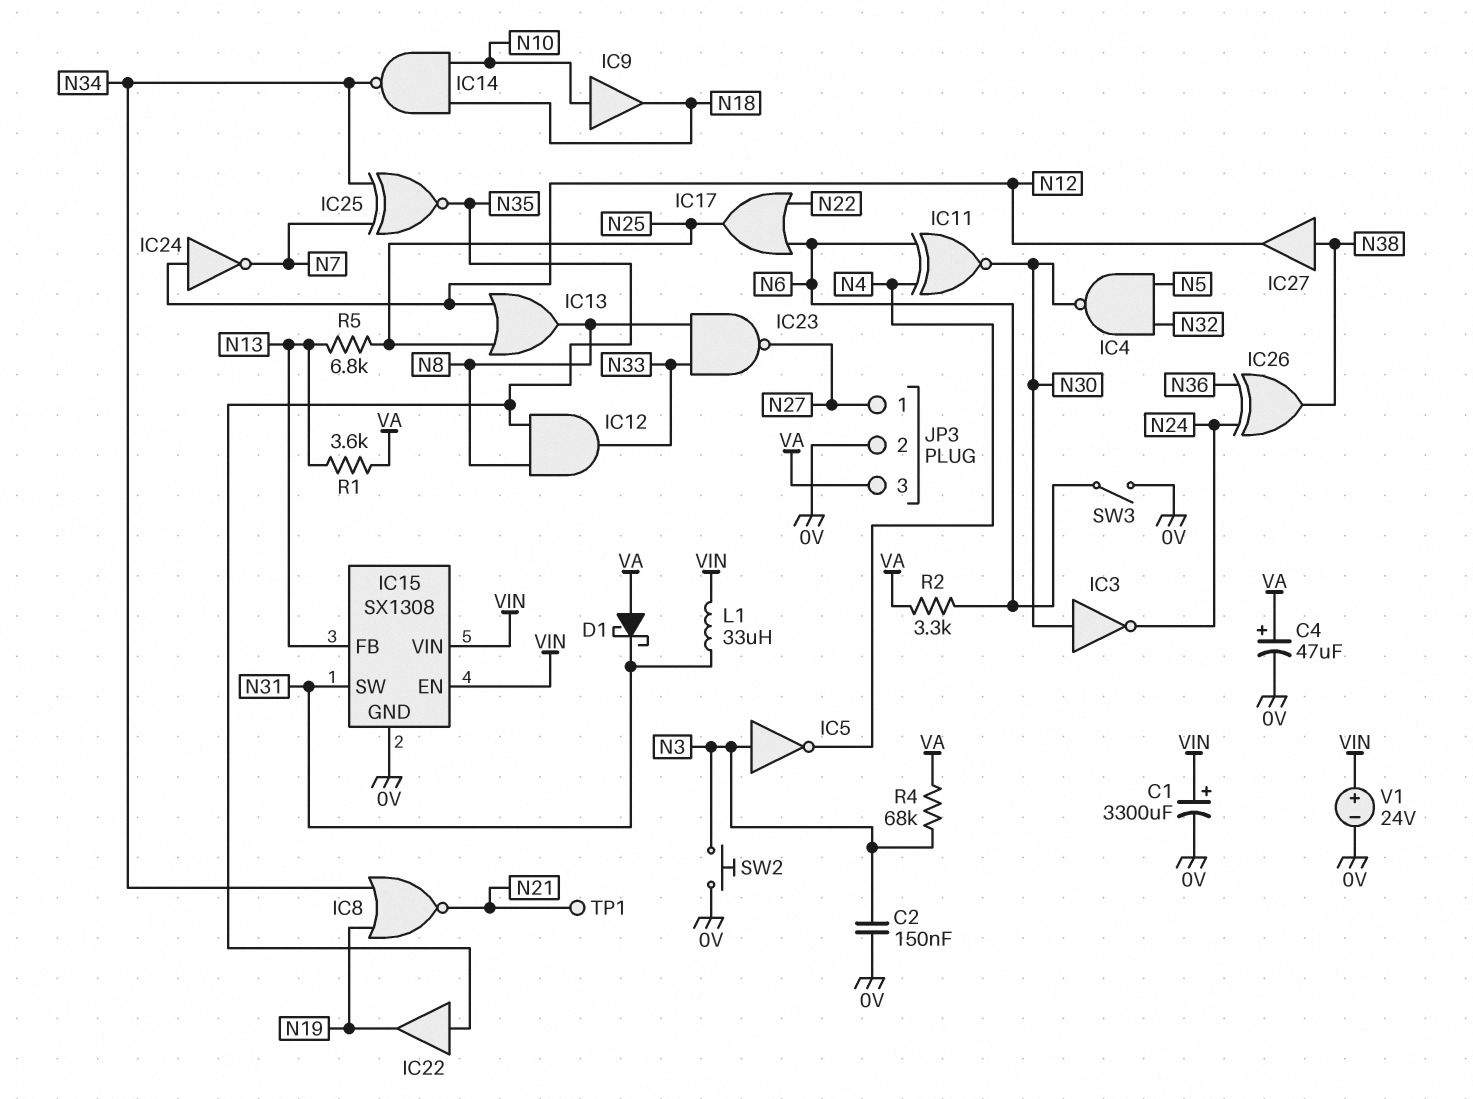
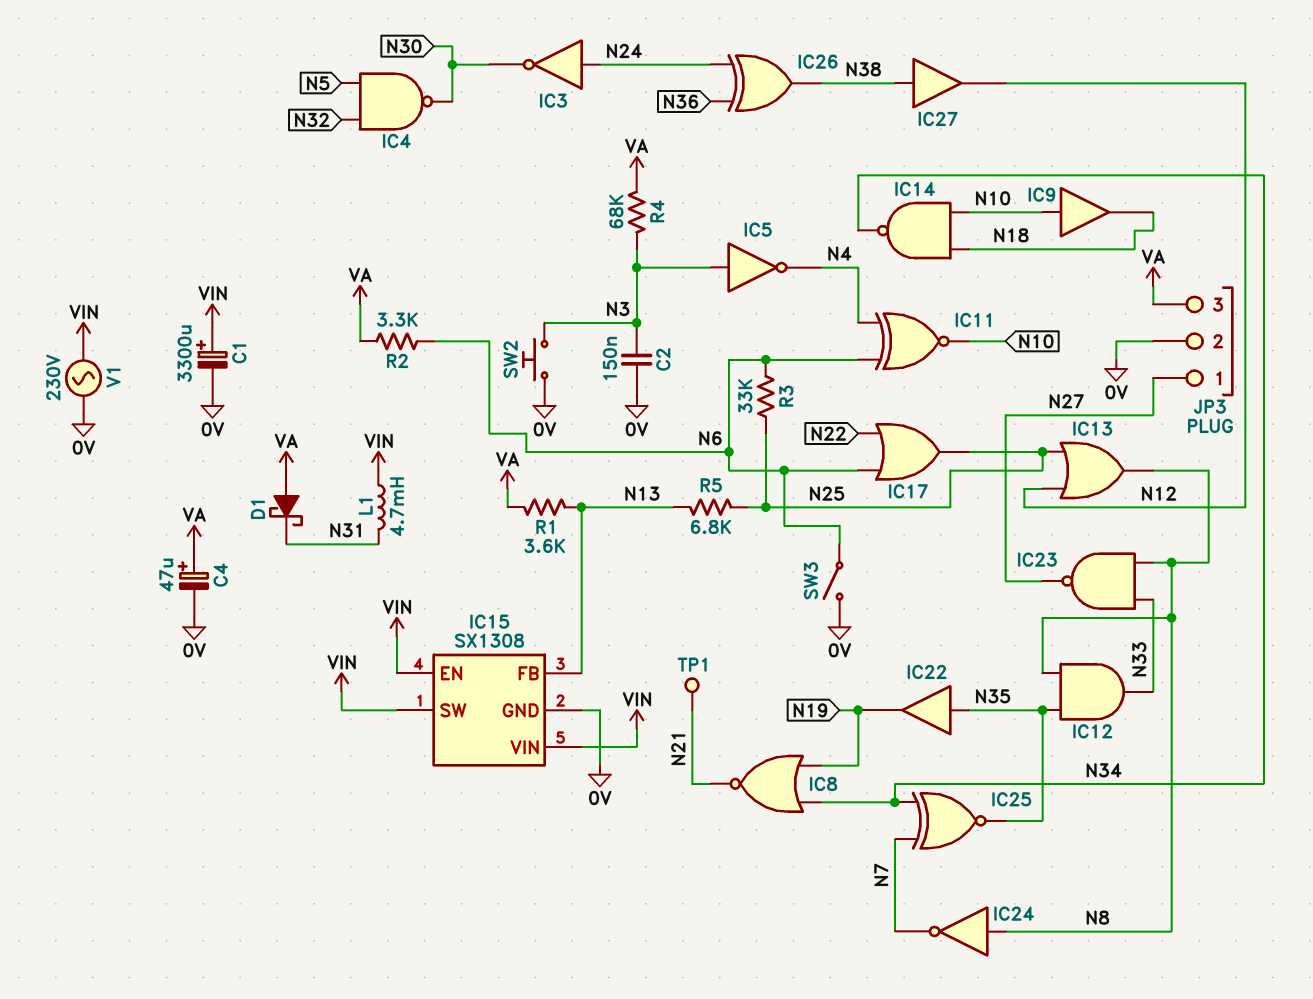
IC3: NOT (in N30, out N24) -> NOT (in N24, out N30)
IC11: XNOR (in N4, in N6, out N30) -> XNOR (in N4, in N6, out N10)
IC15 pin SW: N31 -> VIN
IC24: NOT (in N12, out N7) -> NOT (in N8, out N7)
L1: 33uH (N31, VIN) -> 4.7mH (N31, VIN)
R3: none -> 33k (N6, N25)
V1: 24V (plus VIN, minus 0V) -> AC 230V (0V, VIN)

